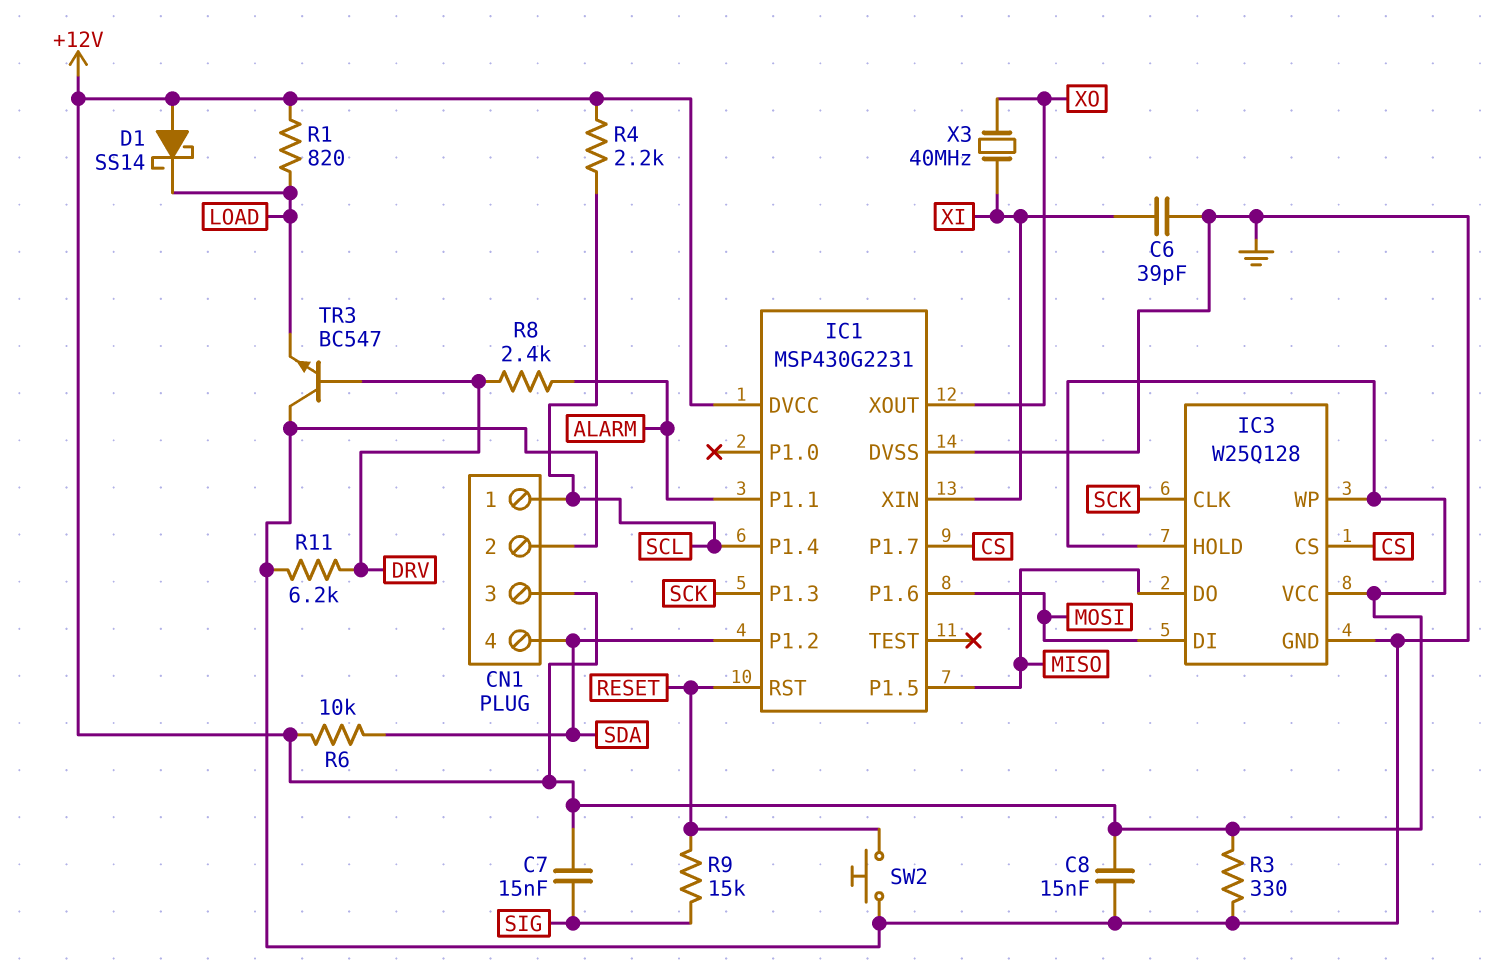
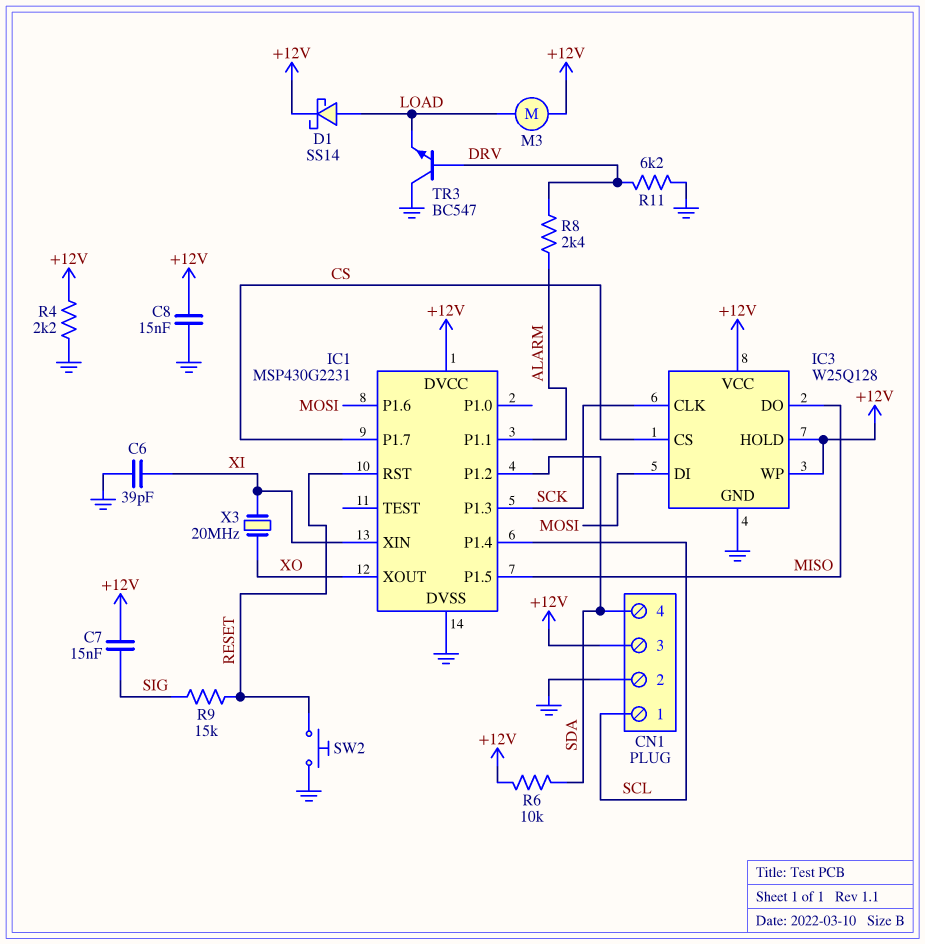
D1: schottky SS14 (A +12V, K LOAD) -> schottky SS14 (A LOAD, K +12V)
M3: none -> motor (+12V, LOAD)
R1: 820 (+12V, LOAD) -> none
R3: 330 (+12V, GND) -> none
R4: 2.2k (+12V, SCL) -> 2.2k (+12V, GND)
X3: 40MHz (XI, XO) -> 20MHz (XI, XO)

